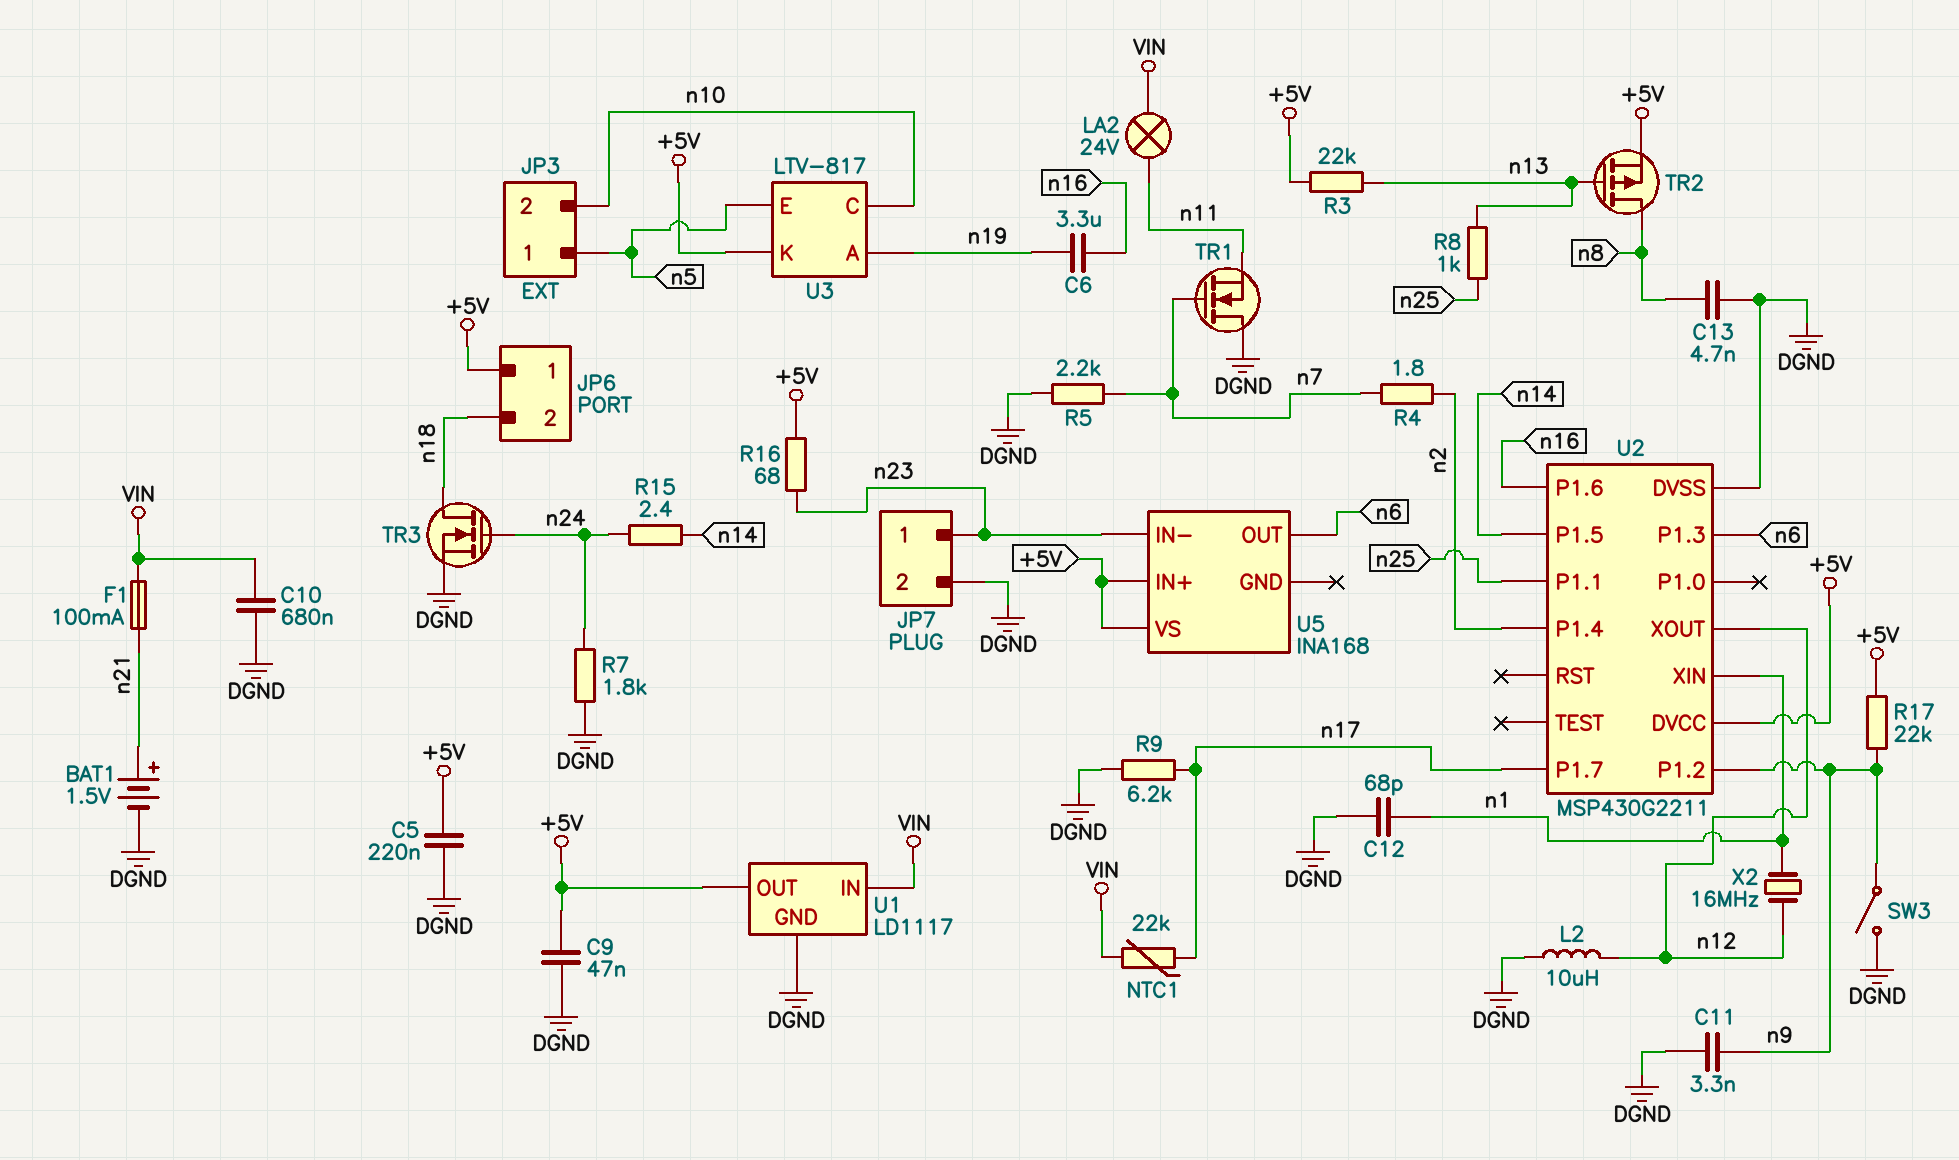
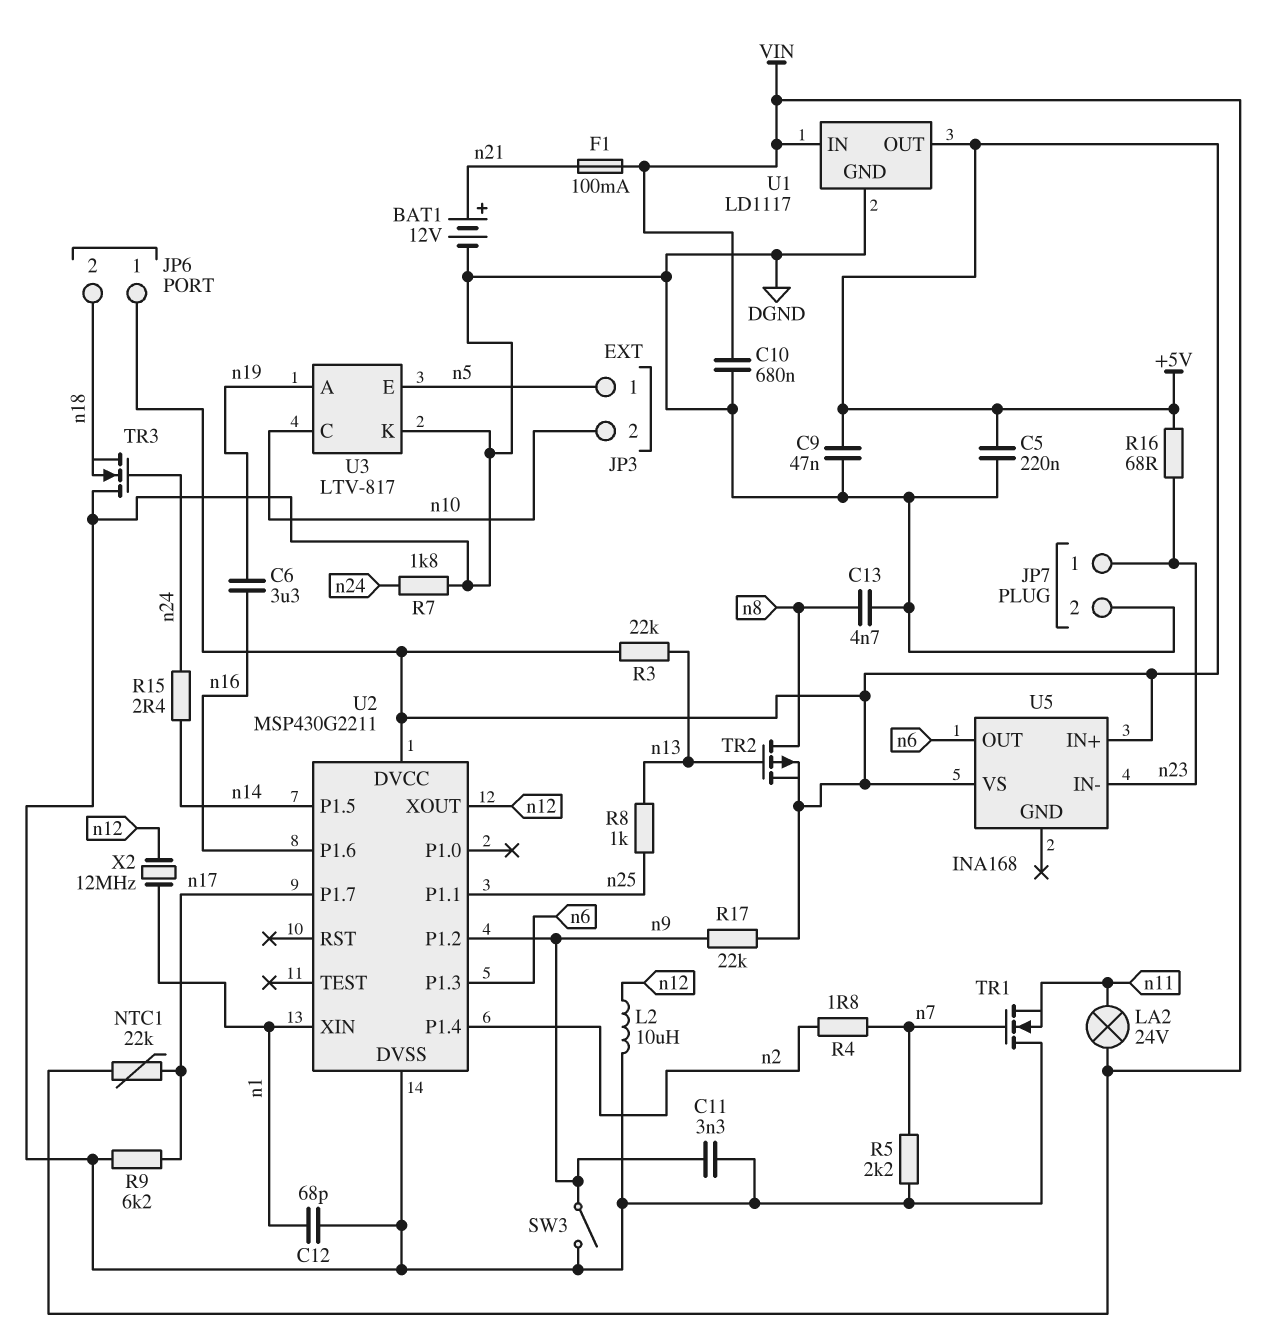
BAT1: 1.5V (plus n21, minus DGND) -> 12V (plus n21, minus DGND)
TR3: NMOS (G n24, D n18, S DGND) -> NMOS (G n24, D DGND, S n18)
U3 pin K: +5V -> DGND
X2: 16MHz (n1, n12) -> 12MHz (n1, n12)

